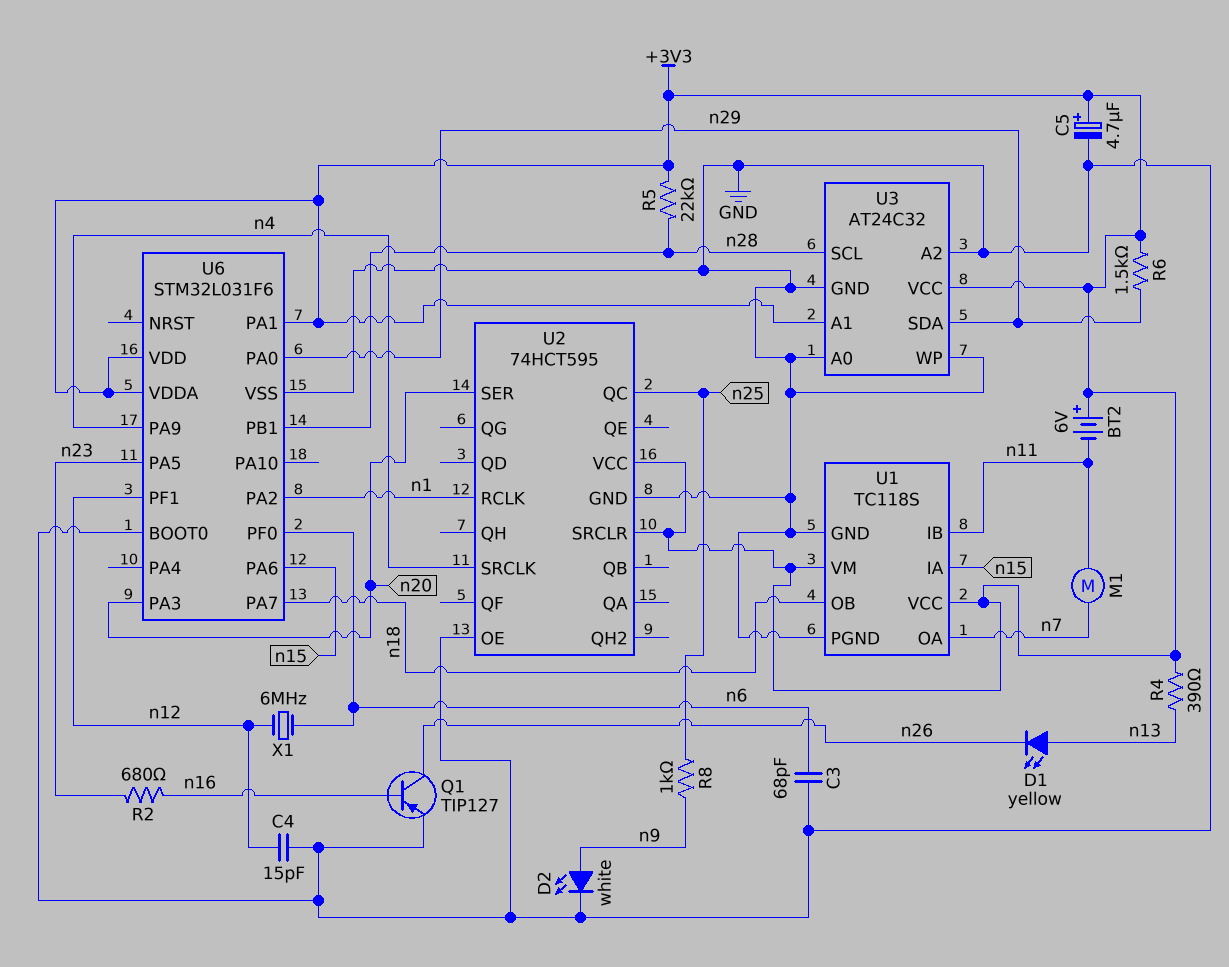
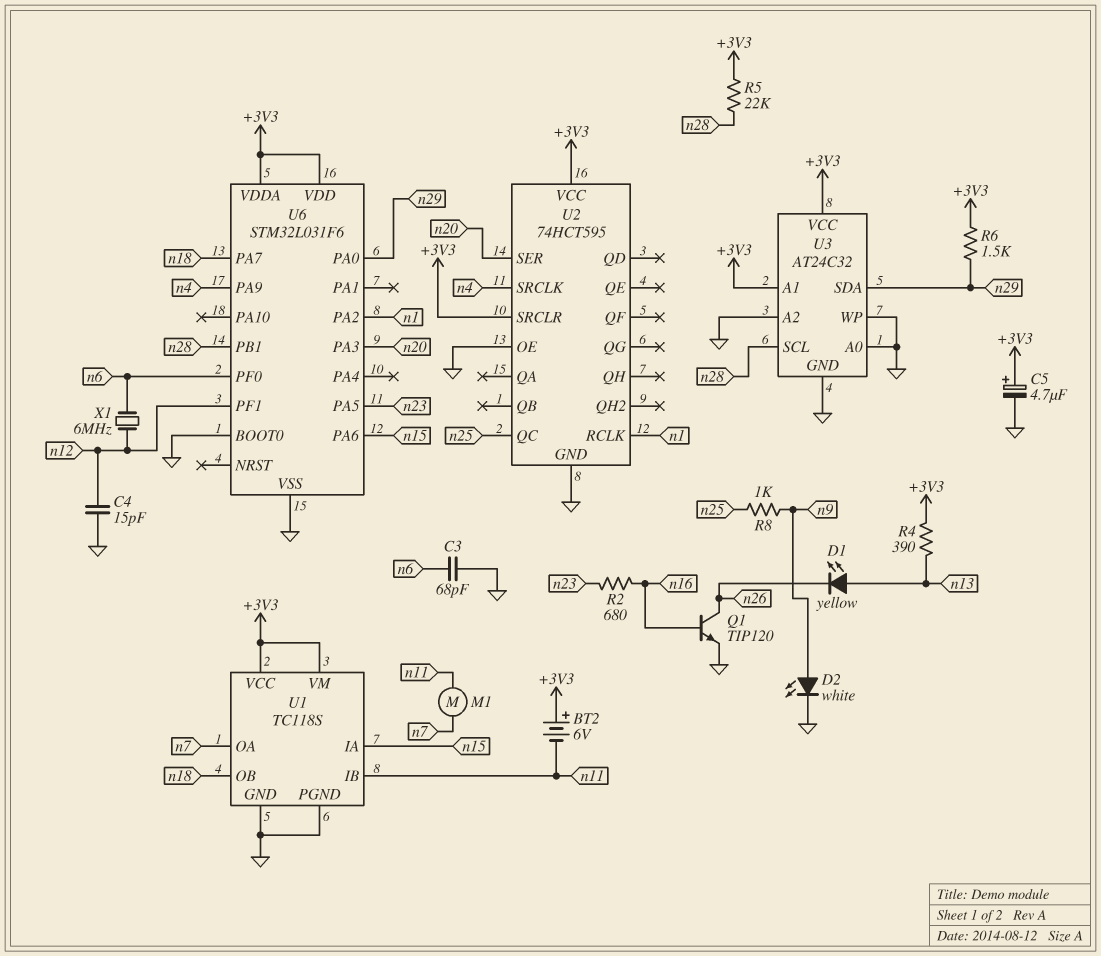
Q1: PNP TIP127 (B n16, C n26, E GND) -> NPN TIP120 (B n16, C n26, E GND)
U6 pin PA1: +3V3 -> none

